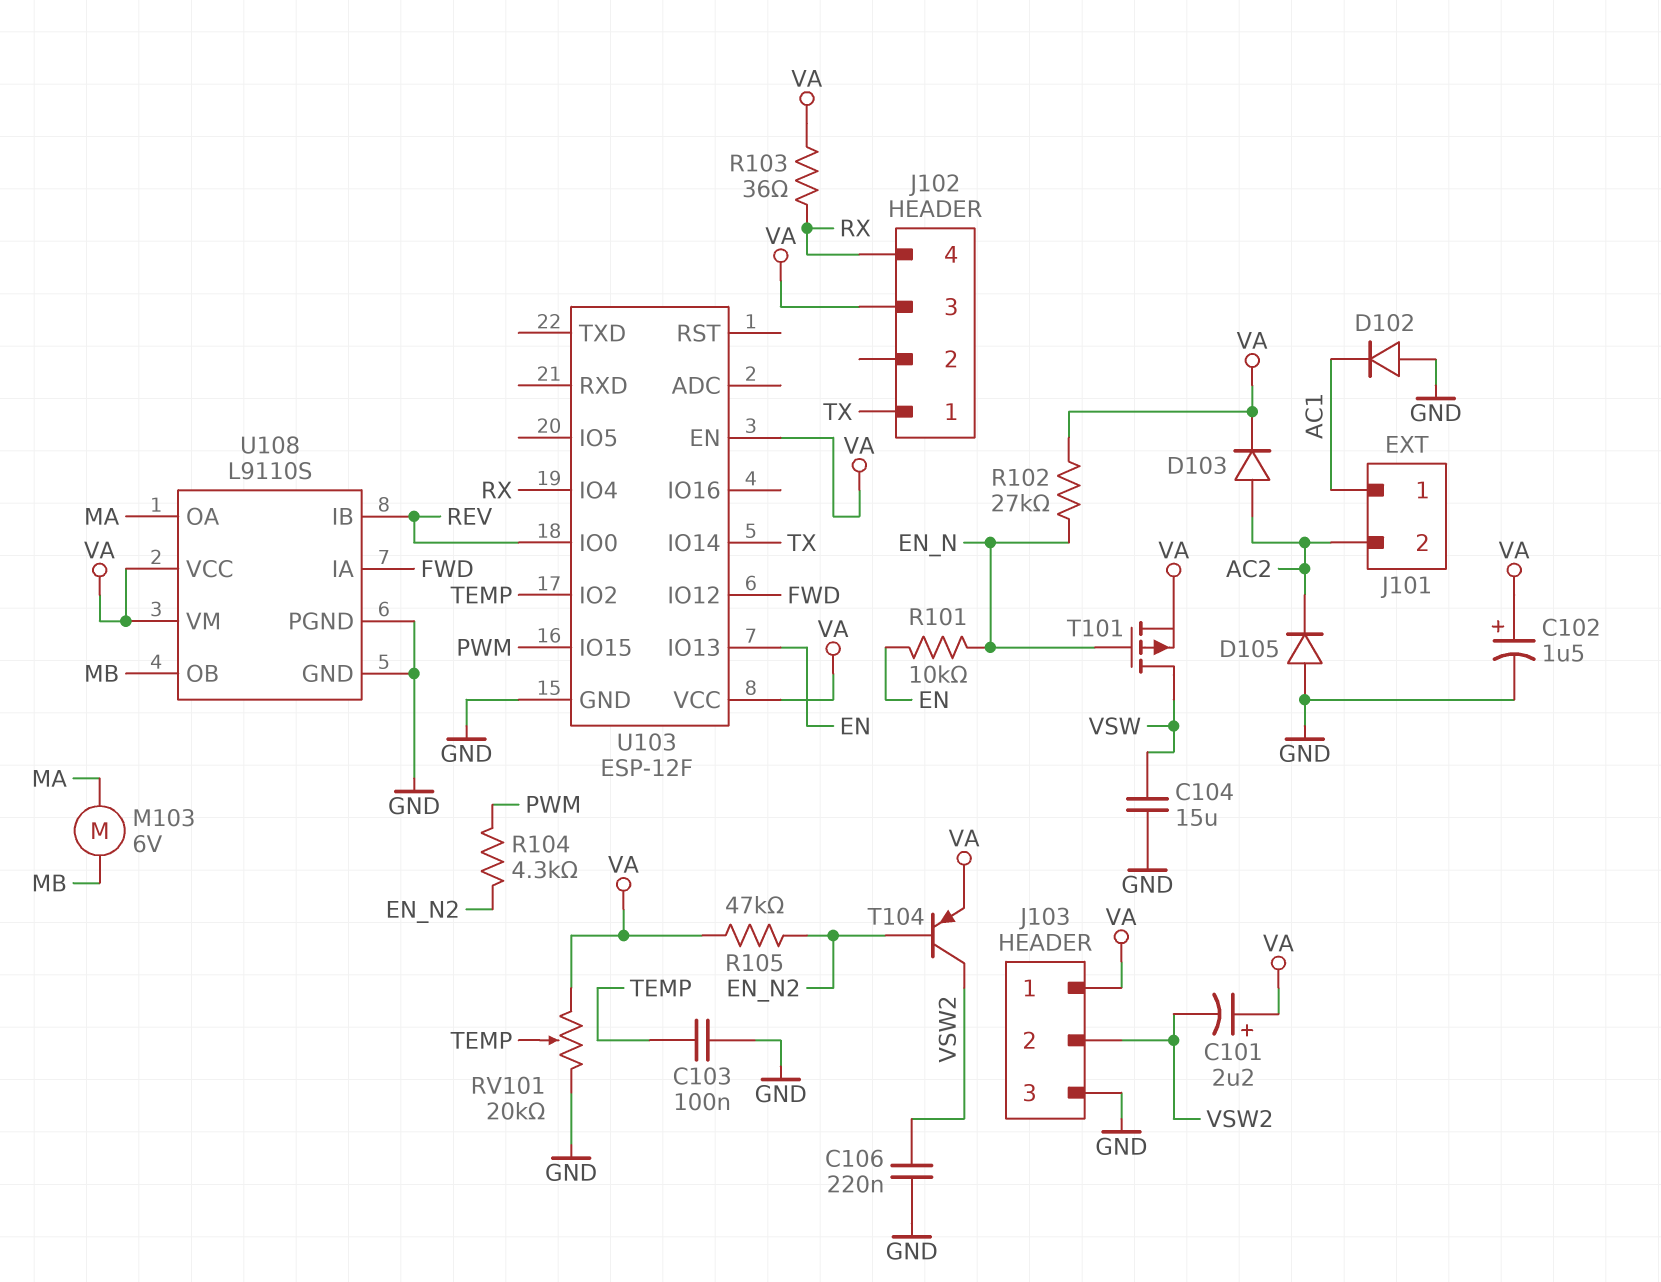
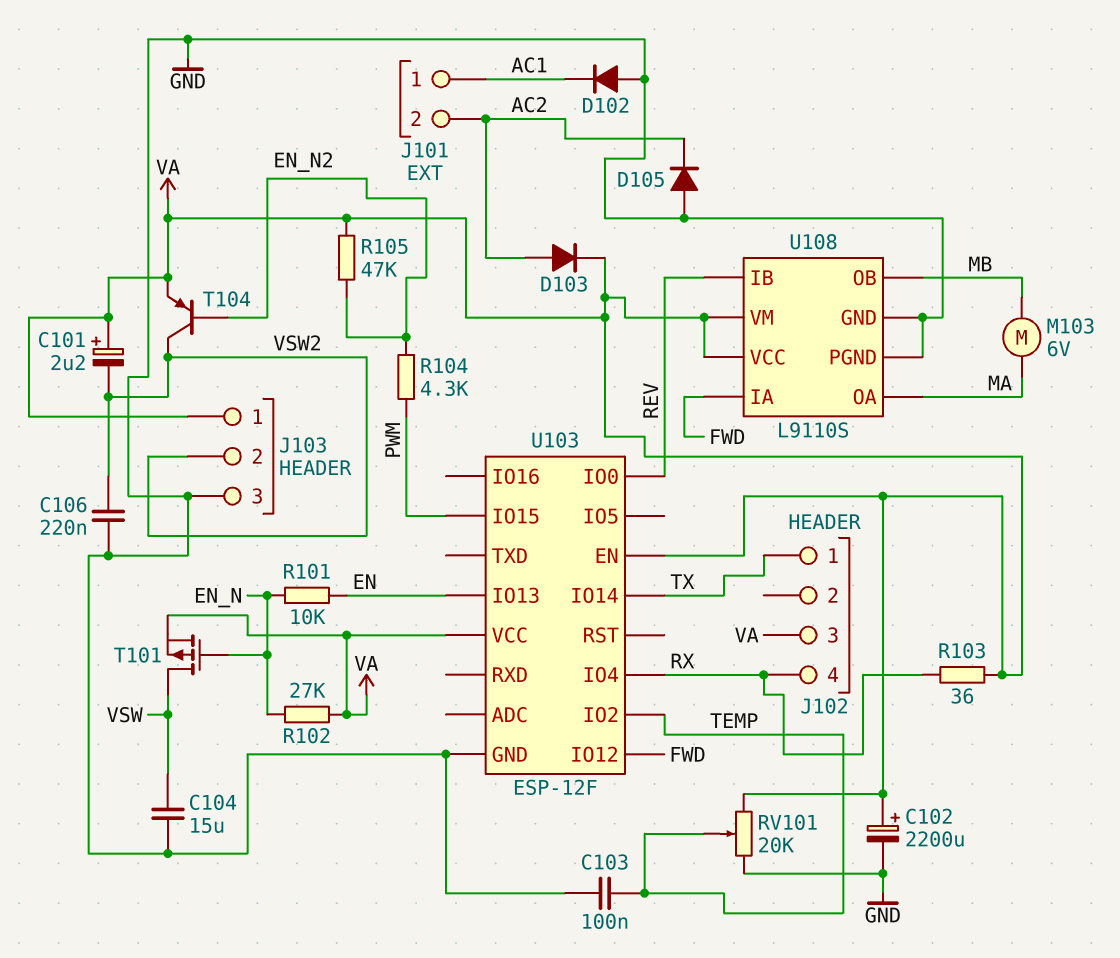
C102: 1.5uF (plus VA, minus GND) -> 2200uF (plus VA, minus GND)

